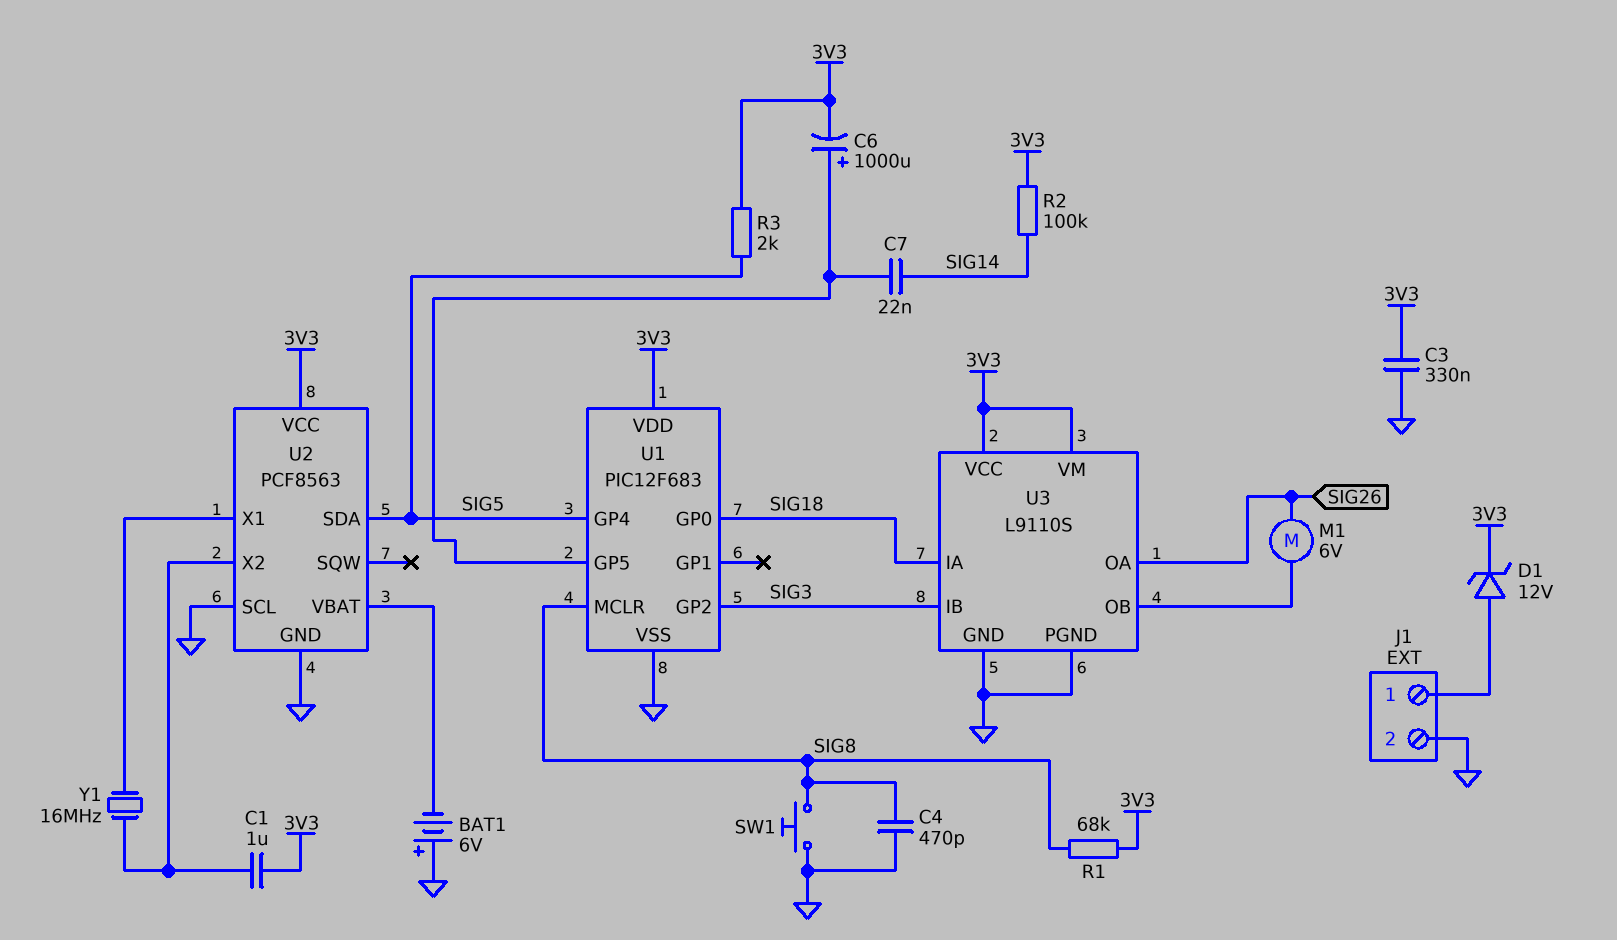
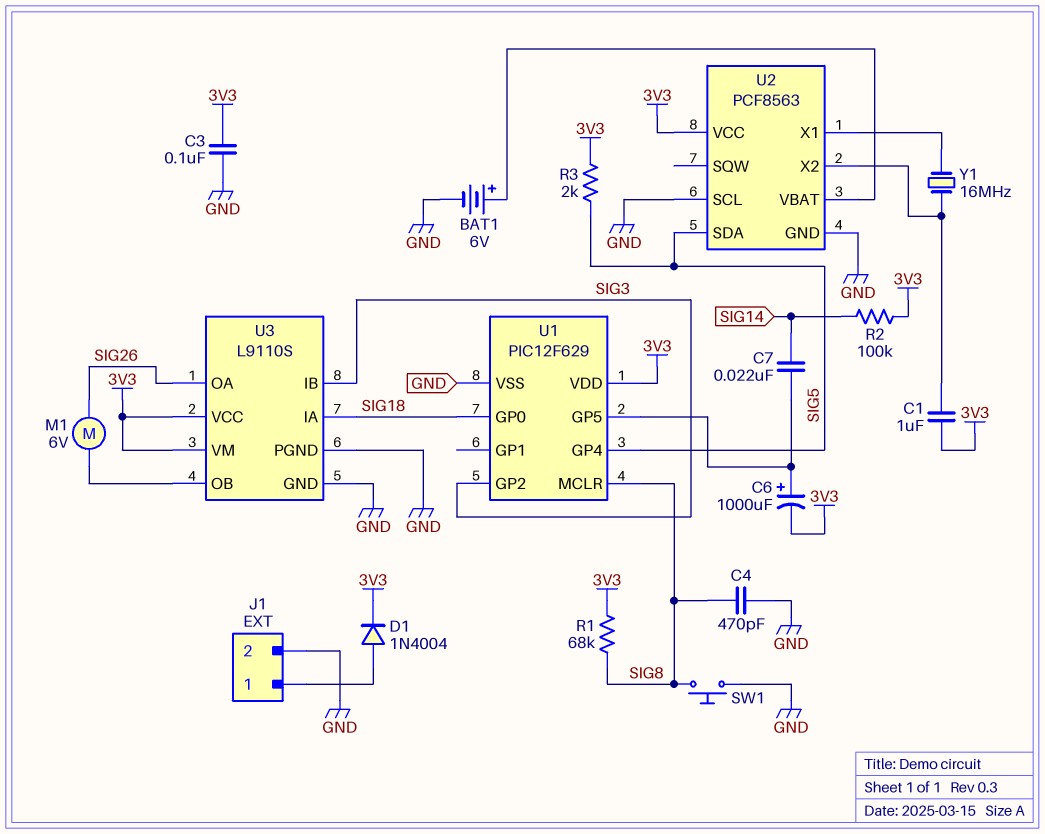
BAT1: 6V (plus GND, minus U2/VBAT) -> 6V (plus U2/VBAT, minus GND)
C3: 330nF (3V3, GND) -> 100nF (3V3, GND)
D1: zener 12V (A J1/1, K 3V3) -> diode 1N4004 (A J1/1, K 3V3)
U1: PIC12F683 -> PIC12F629

